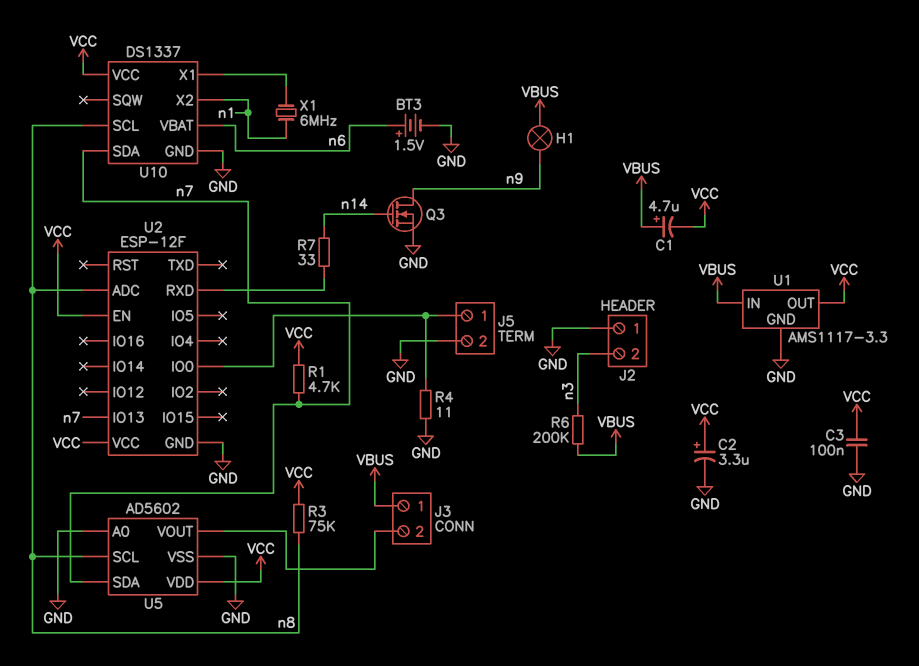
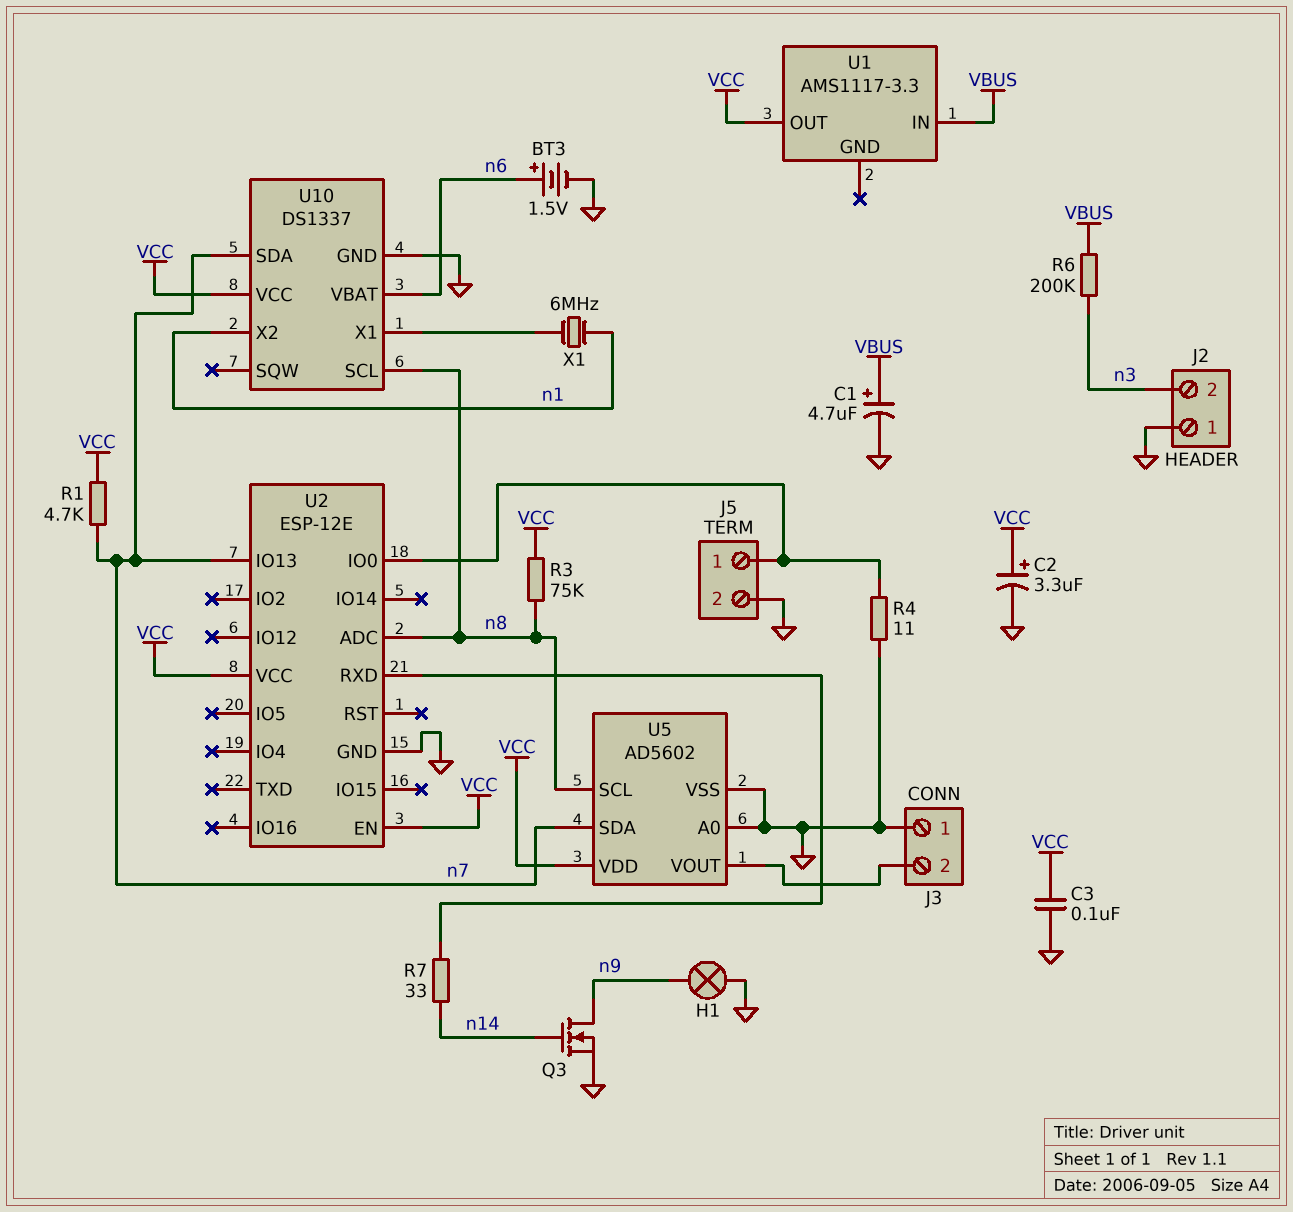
C1: 4.7uF (plus VBUS, minus VCC) -> 4.7uF (plus VBUS, minus GND)
H1: lamp (VBUS, n9) -> lamp (GND, n9)
J3 pin 1: VBUS -> GND
U1 pin GND: GND -> none
U2: ESP-12F -> ESP-12E

